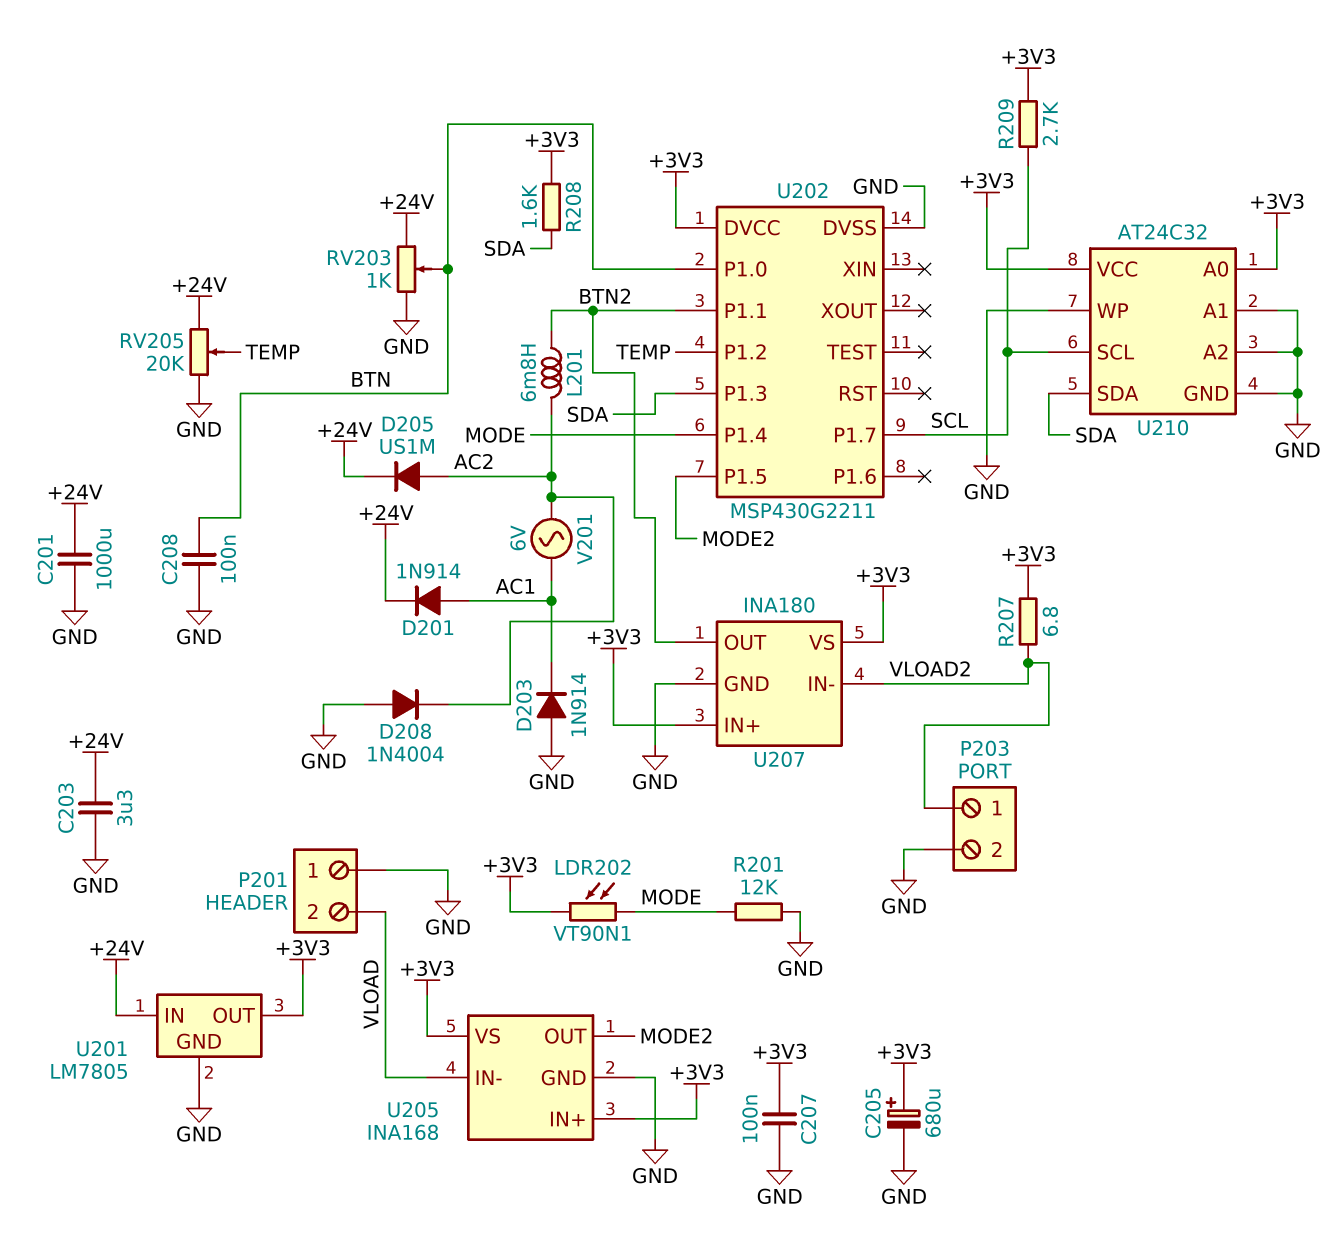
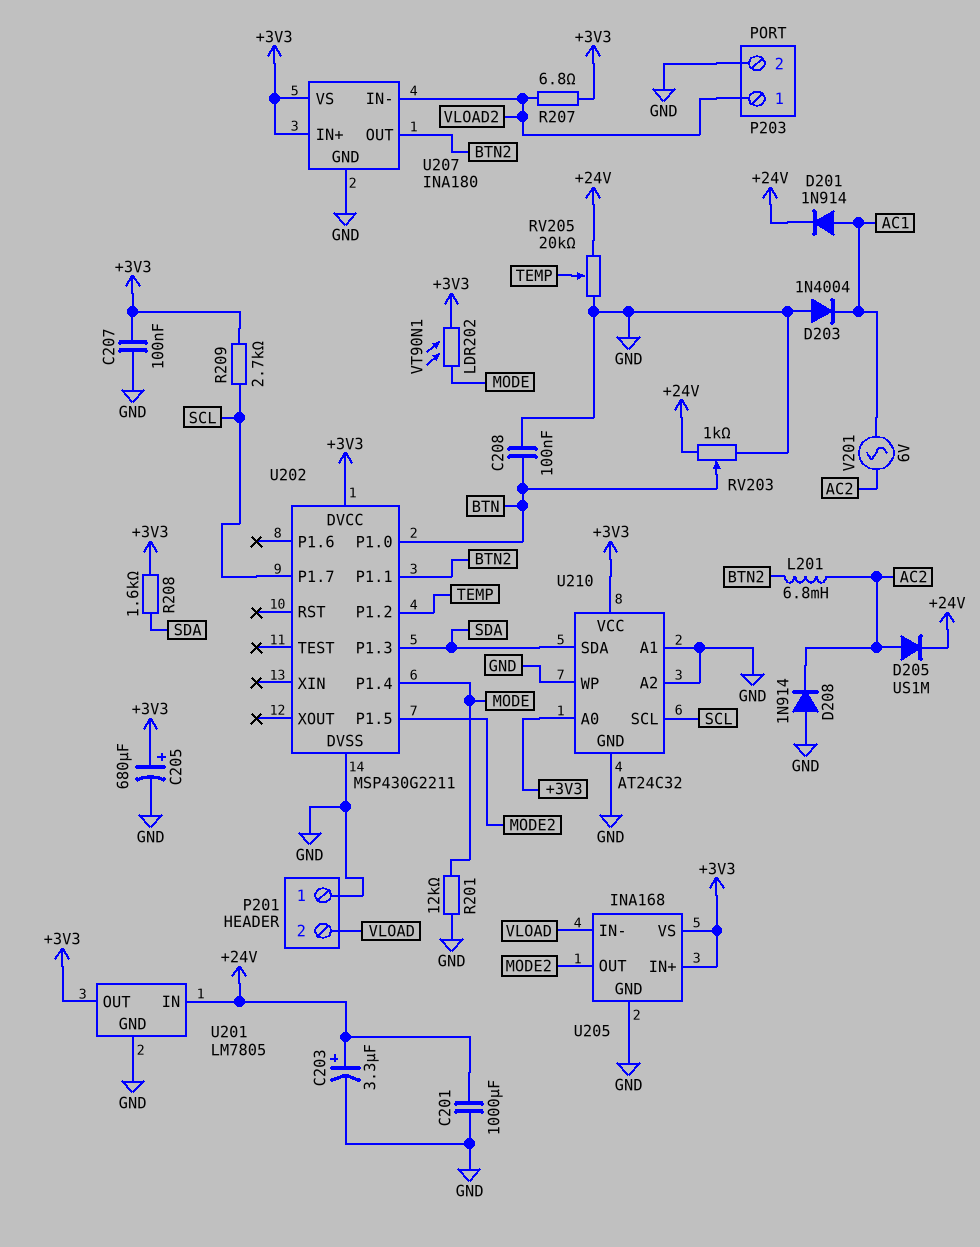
C203: 3.3uF (+24V, GND) -> 3.3uF (plus +24V, minus GND)
D203: diode 1N914 (A GND, K AC1) -> diode 1N4004 (A GND, K AC1)
D208: diode 1N4004 (A GND, K AC2) -> diode 1N914 (A GND, K AC2)

